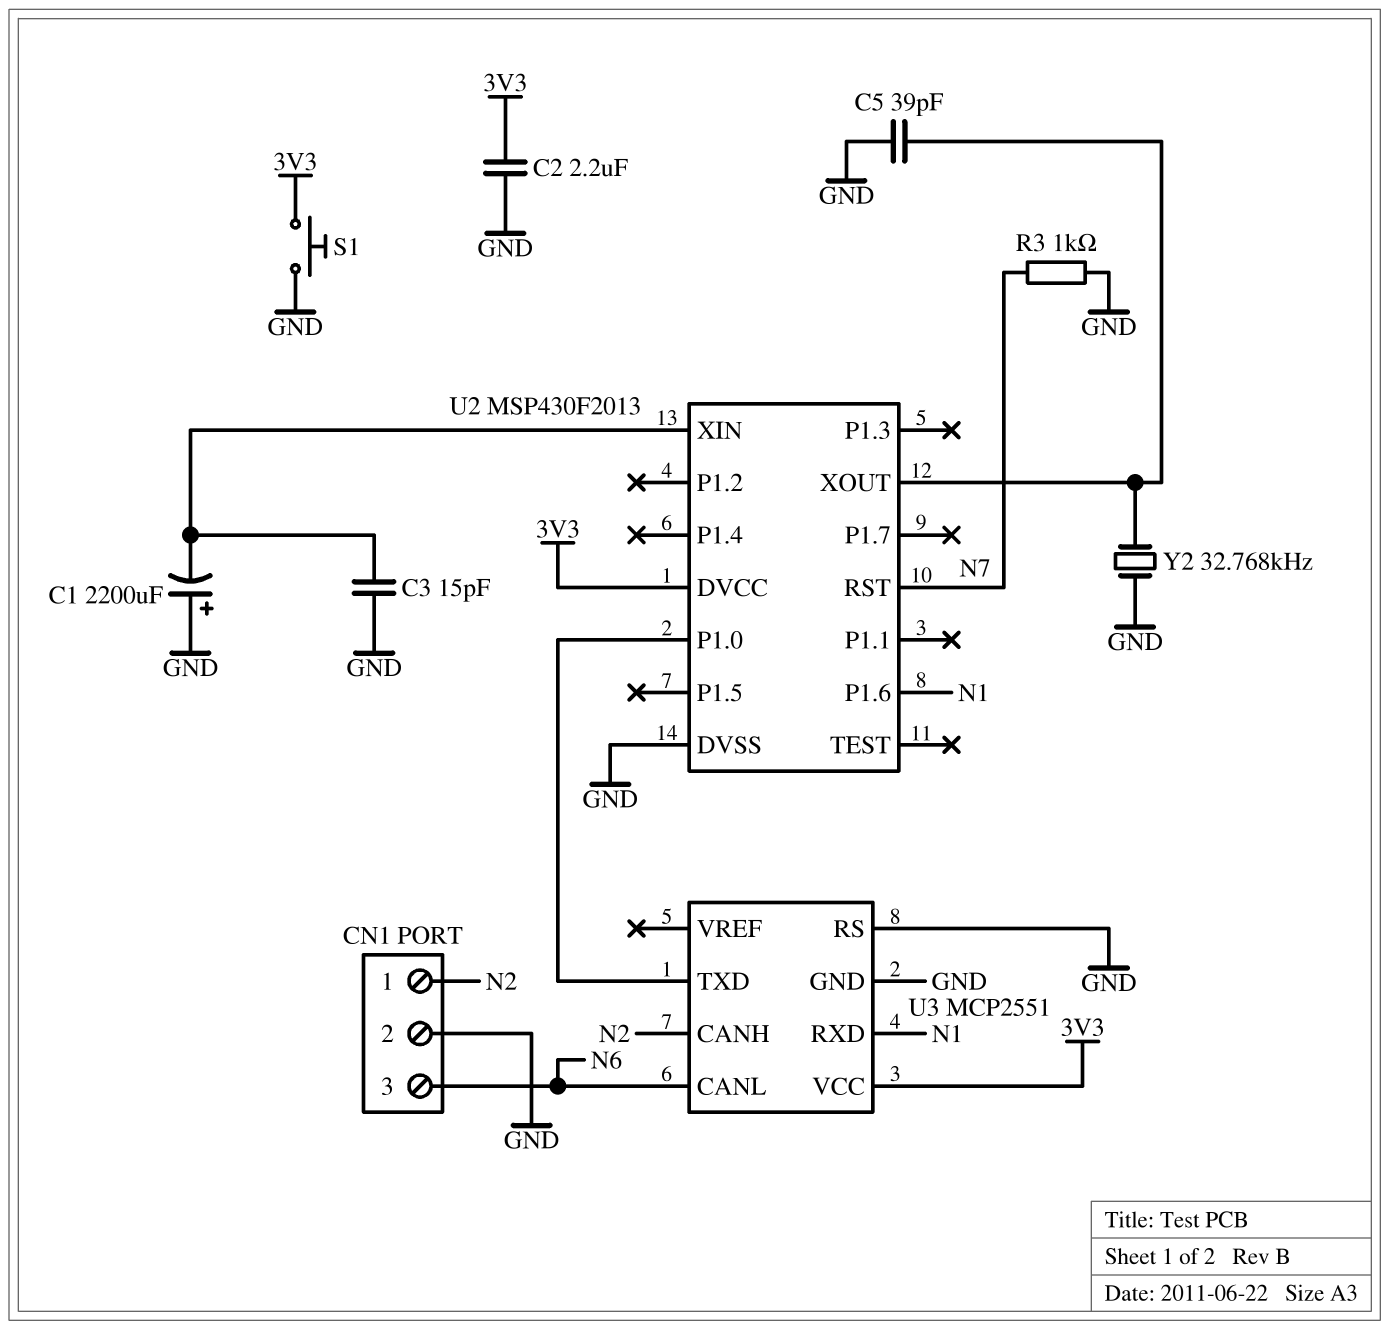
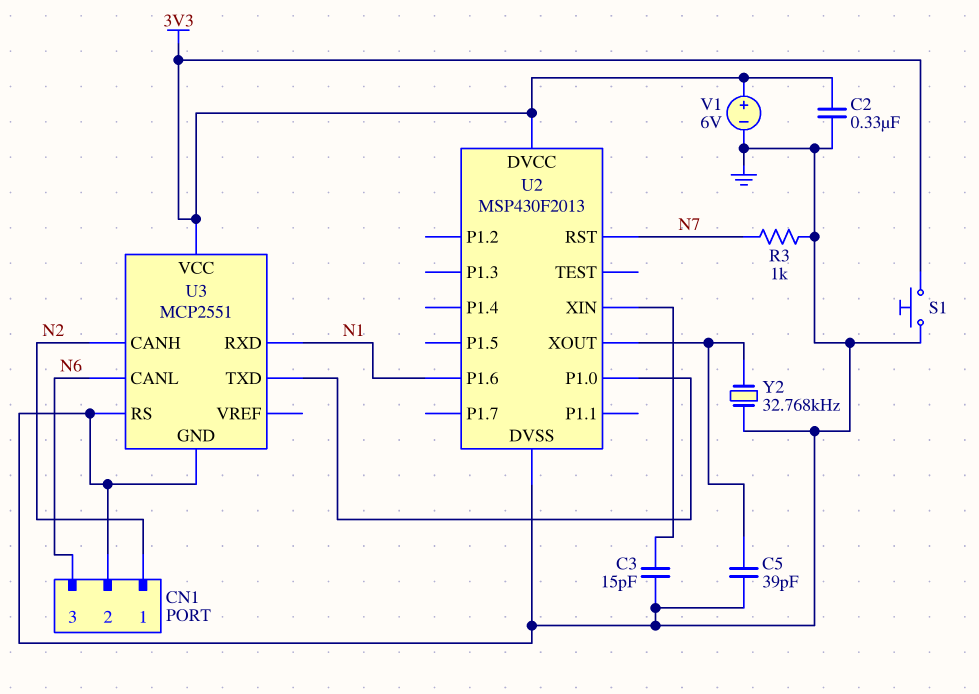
C1: 2200uF (plus GND, minus U2/XIN) -> none
C2: 2.2uF (3V3, GND) -> 330nF (3V3, GND)
V1: none -> 6V (plus 3V3, minus GND)

